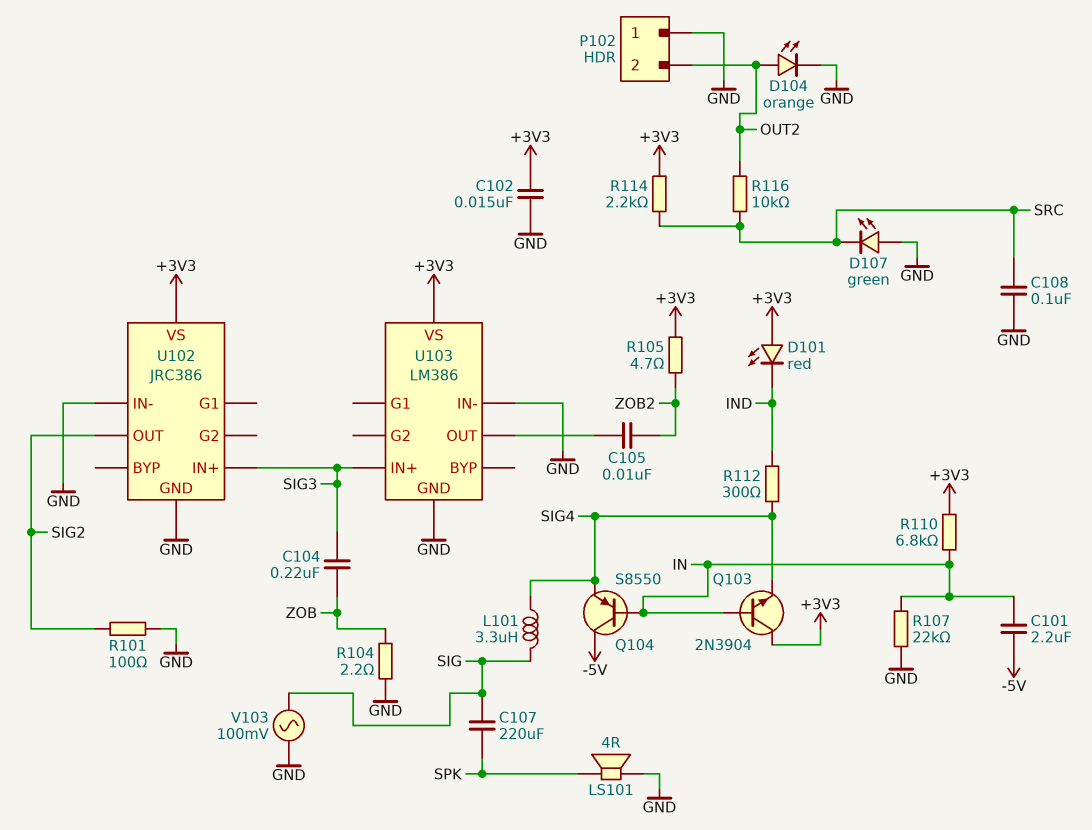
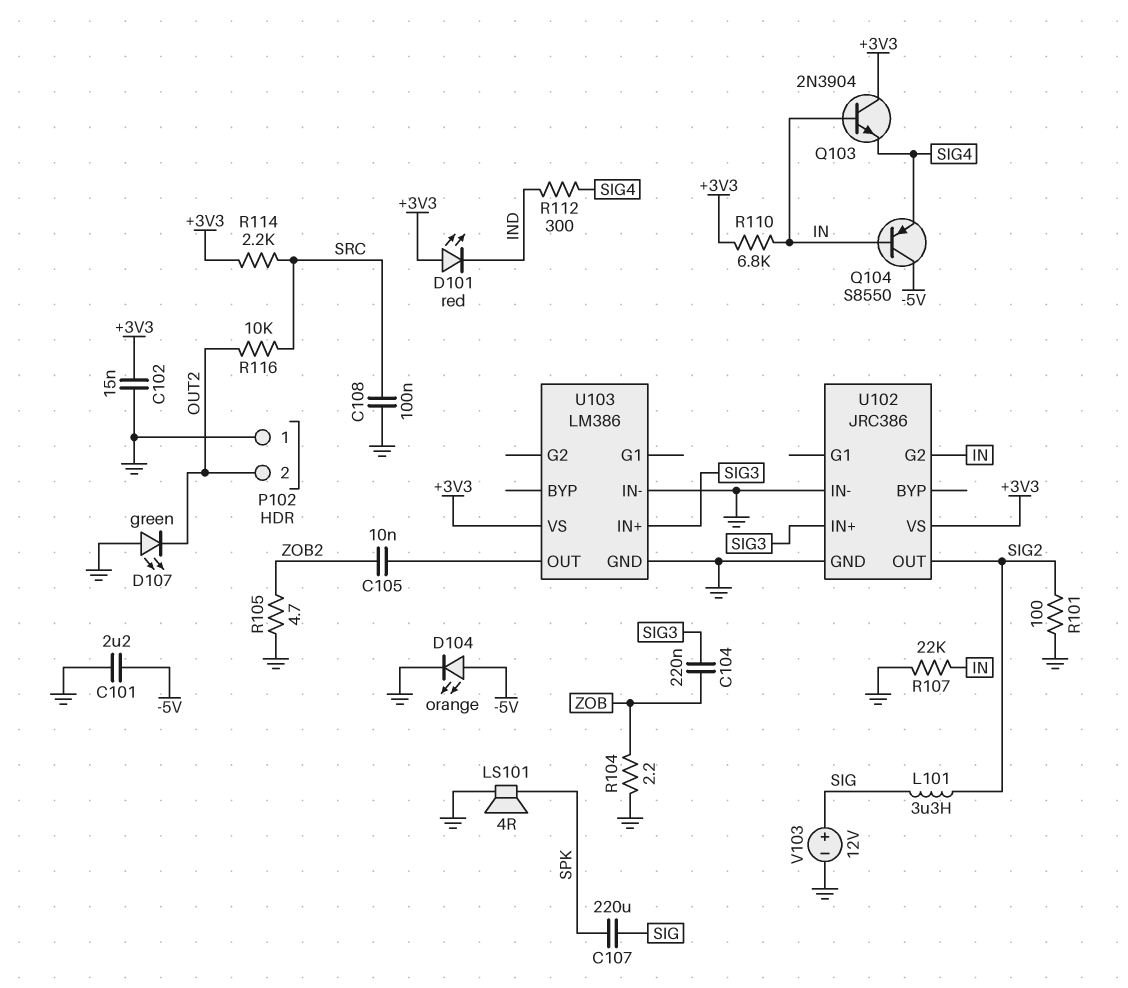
C101: 2.2uF (-5V, IN) -> 2.2uF (-5V, GND)
D104: LED orange (A OUT2, K GND) -> LED orange (A -5V, K GND)
D107: LED green (A GND, K SRC) -> LED green (A GND, K OUT2)
L101: 3.3uH (SIG, SIG4) -> 3.3uH (SIG, SIG2)
R105: 4.7 (+3V3, ZOB2) -> 4.7 (GND, ZOB2)
U102 pin G2: none -> IN
V103: AC 100mV (GND, SIG) -> 12V (plus SIG, minus GND)

